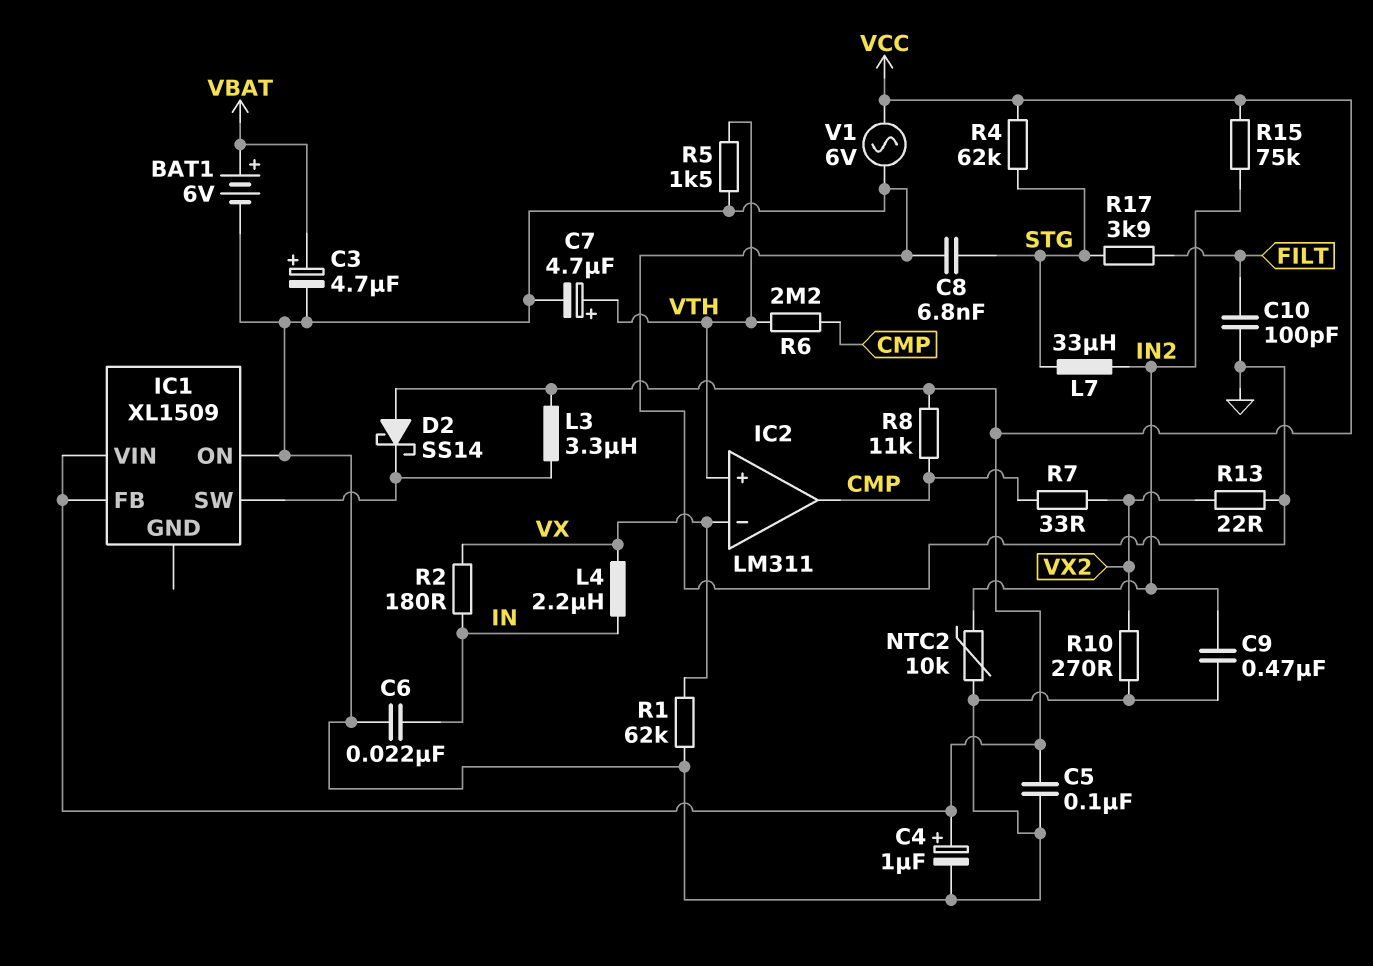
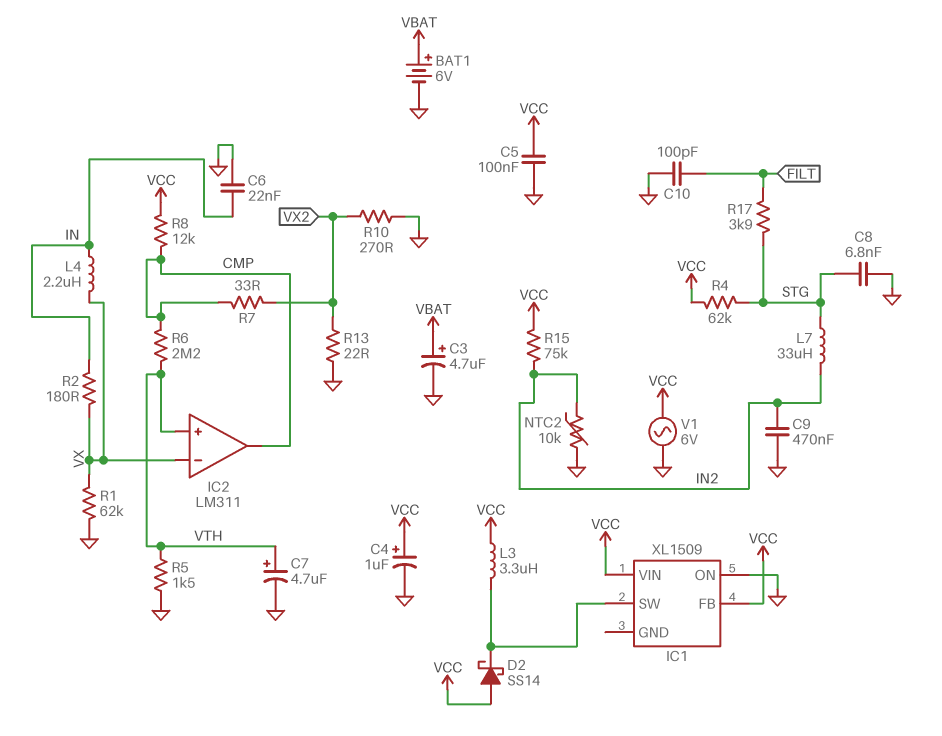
R8: 11k (CMP, VCC) -> 12k (CMP, VCC)

